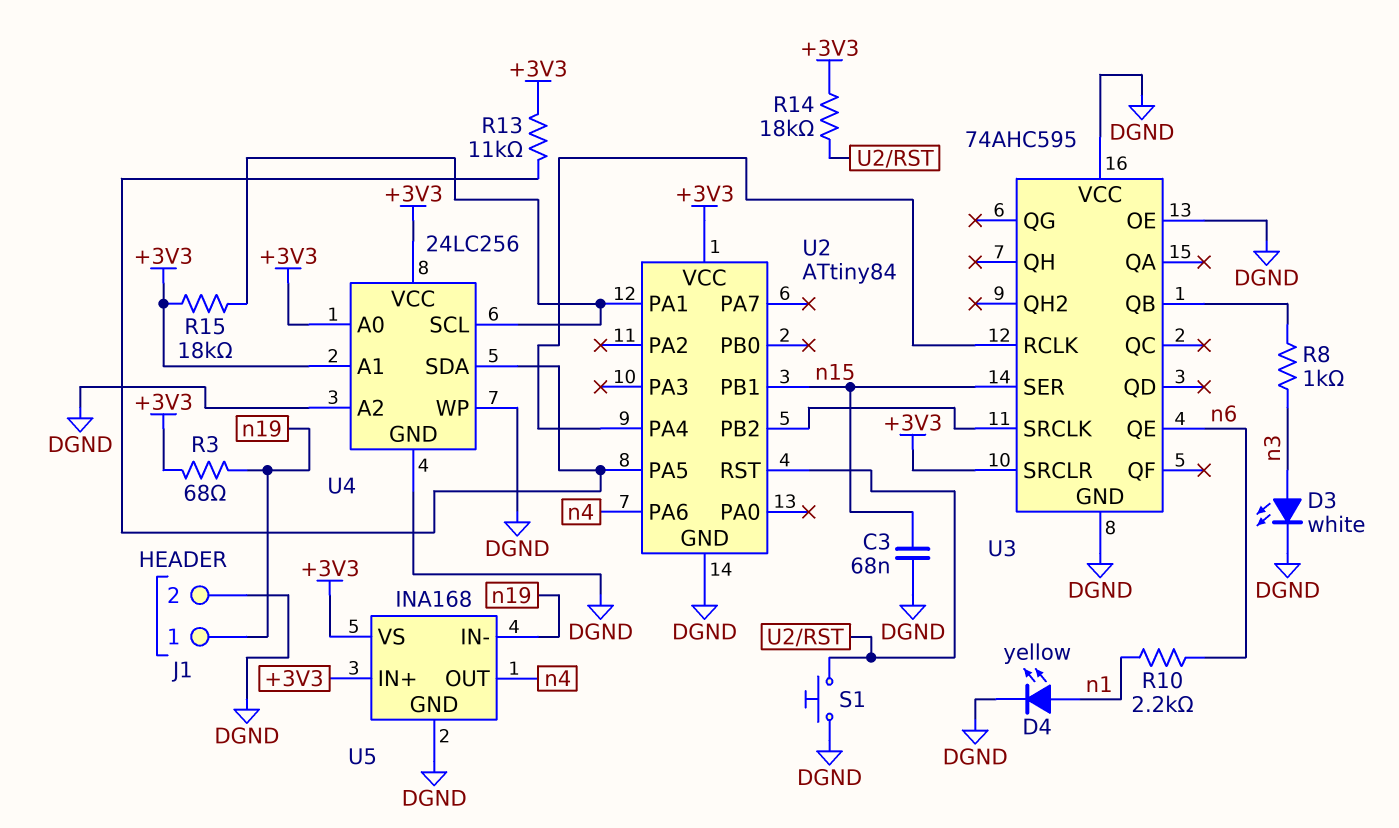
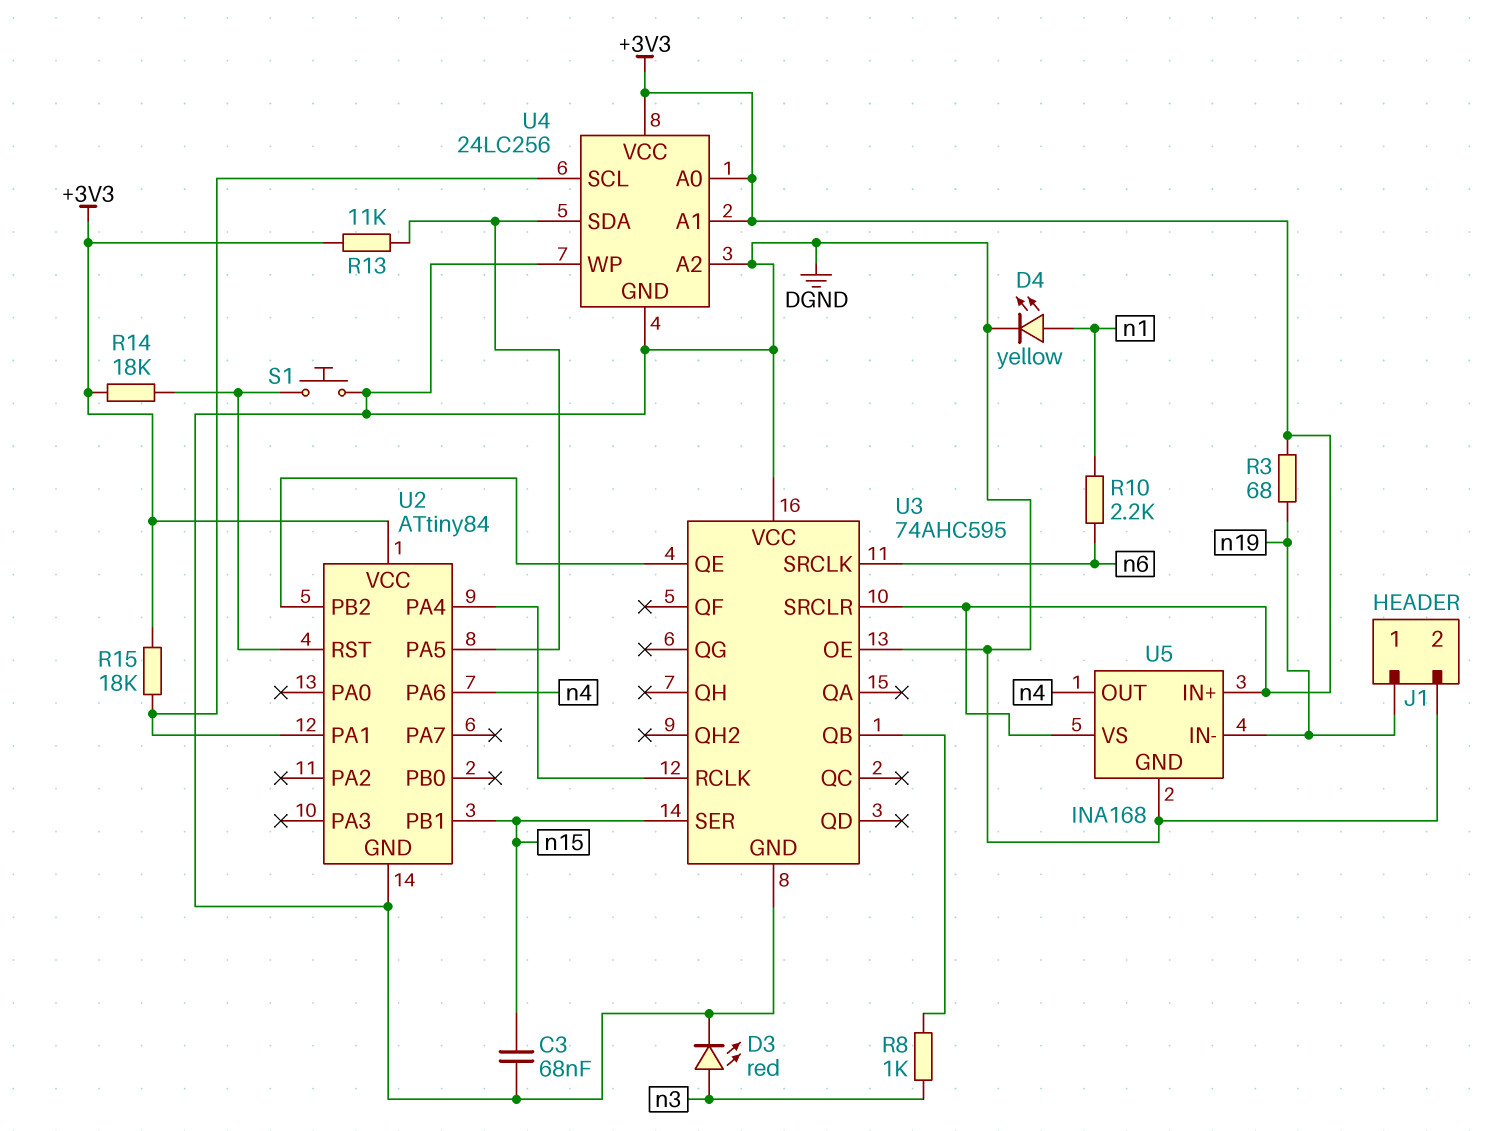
D3: LED white (A n3, K DGND) -> LED red (A n3, K DGND)
U3 pin QE: n6 -> U2/PB2
U3 pin SRCLK: U2/PB2 -> n6

